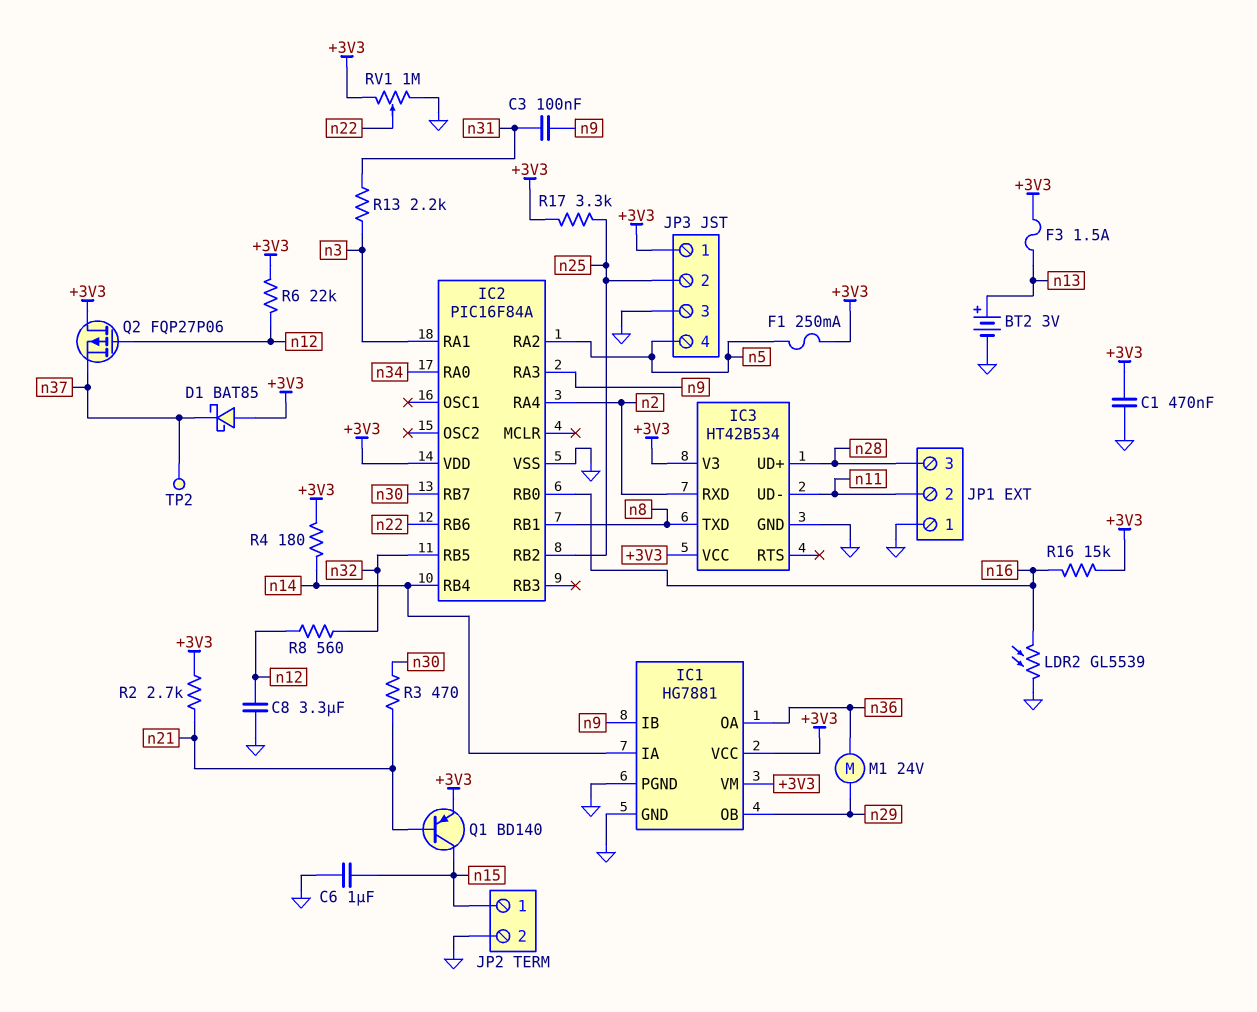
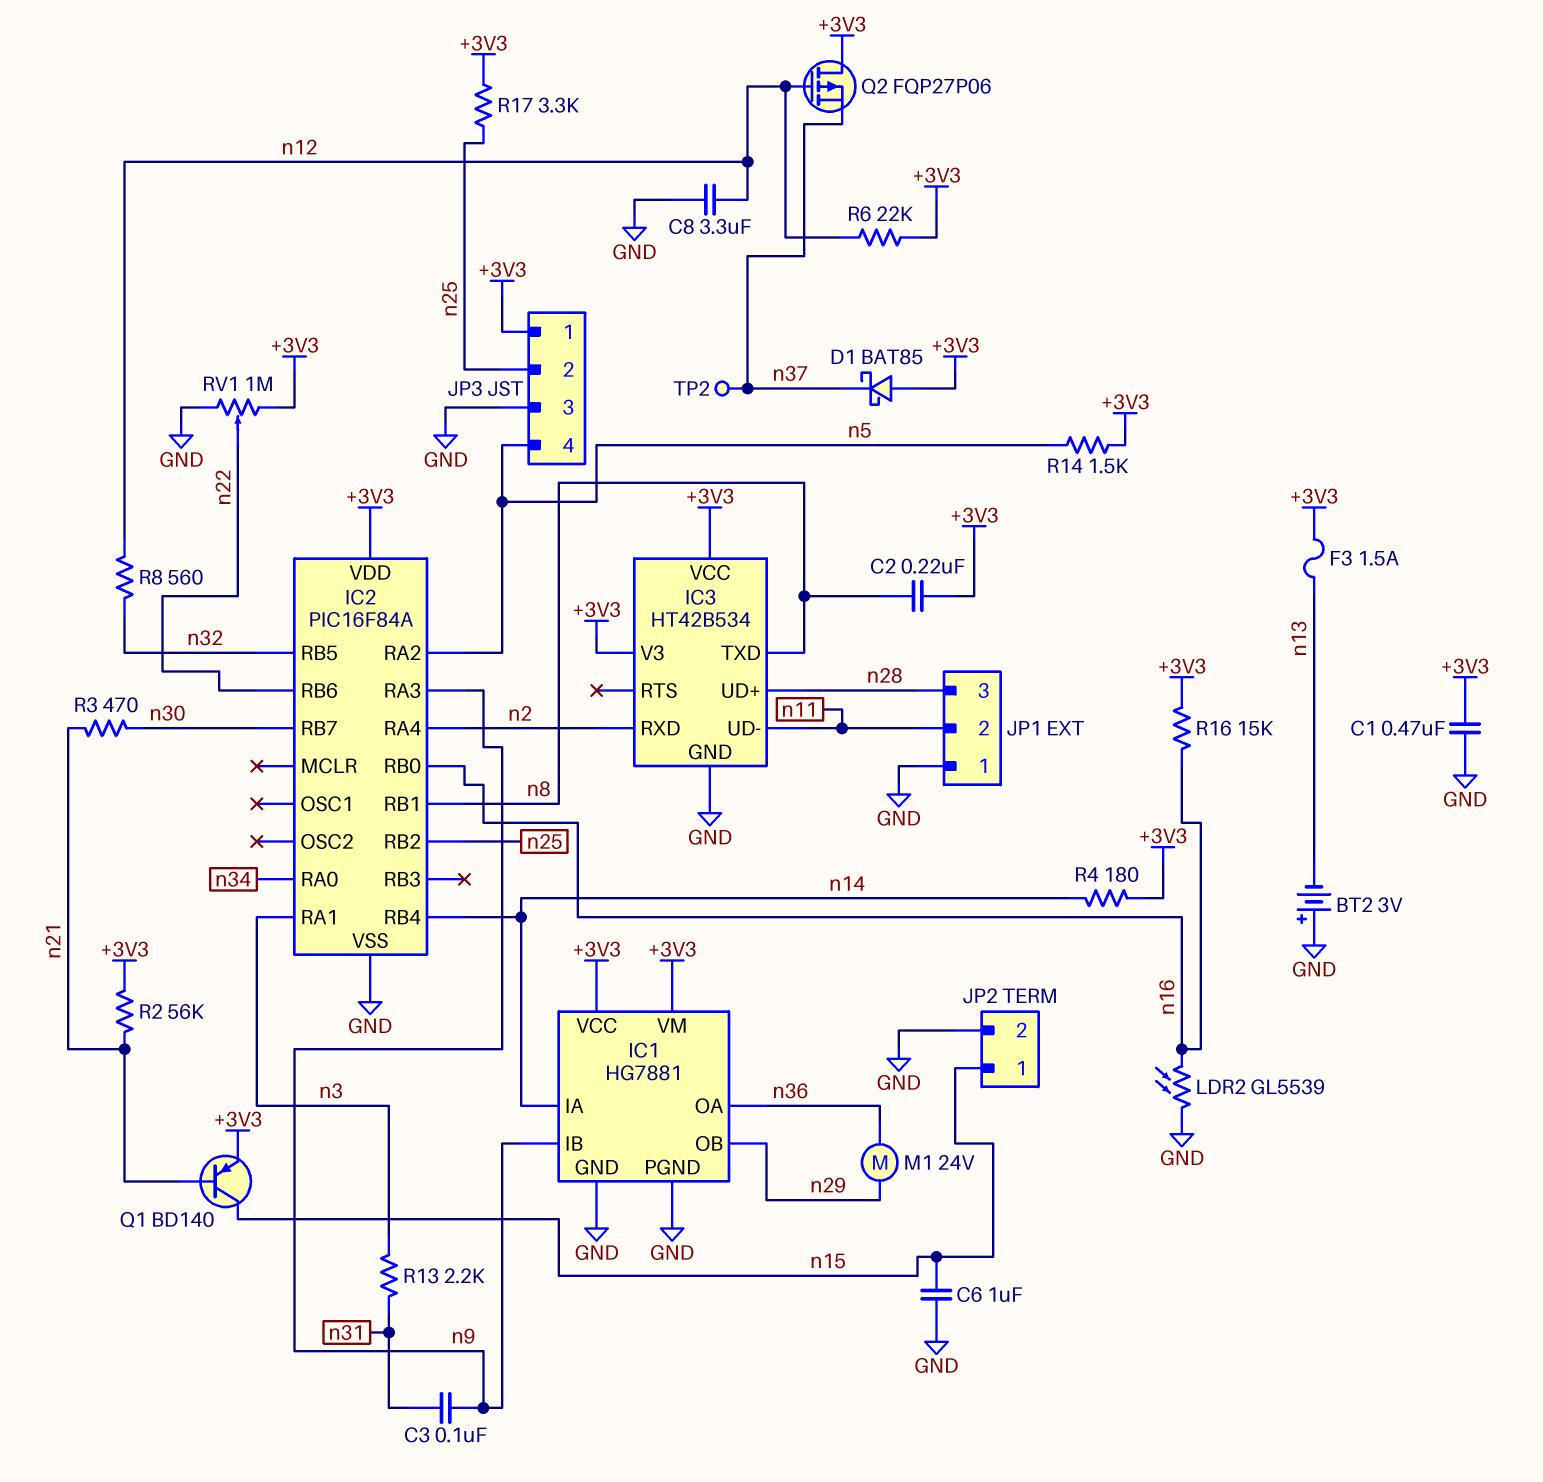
BT2: 3V (plus n13, minus GND) -> 3V (plus GND, minus n13)
C2: none -> 220nF (+3V3, n8)
F1: 250mA (+3V3, n5) -> none
R2: 2.7k (+3V3, n21) -> 56k (+3V3, n21)
R14: none -> 1.5k (+3V3, n5)

